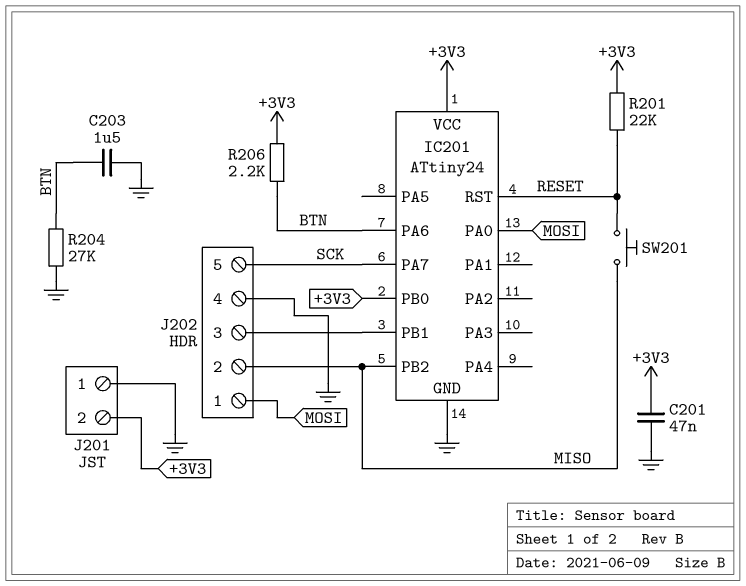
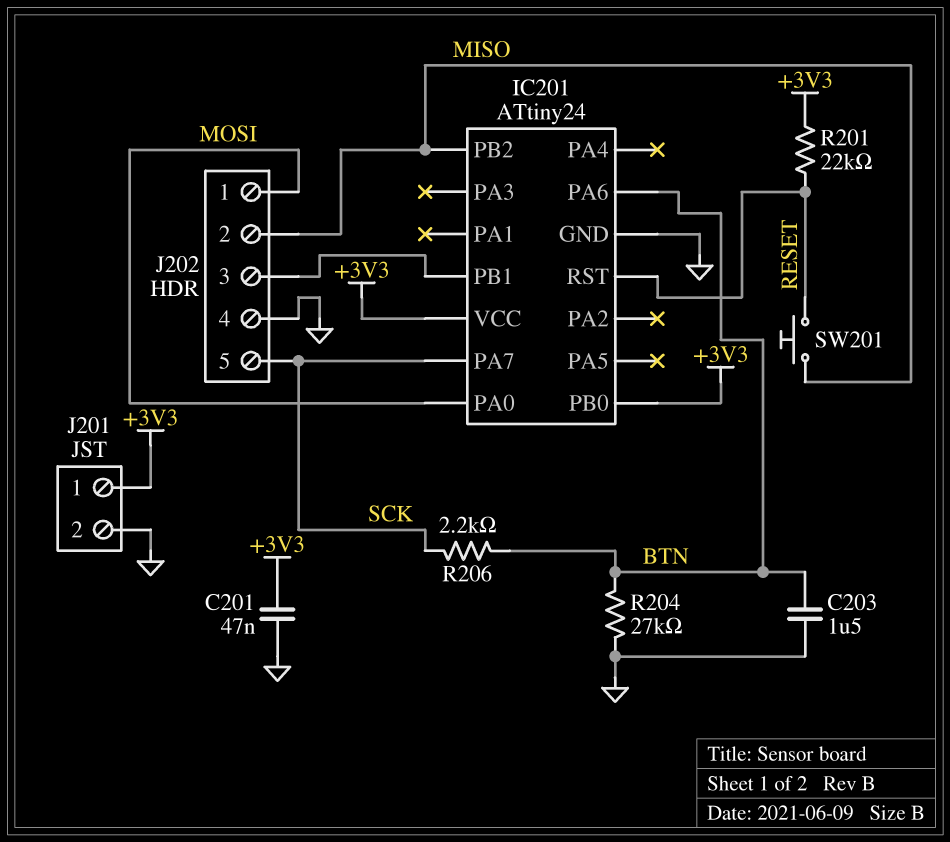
J201 pin 1: GND -> +3V3
J201 pin 2: +3V3 -> GND
R206: 2.2k (+3V3, BTN) -> 2.2k (BTN, SCK)

